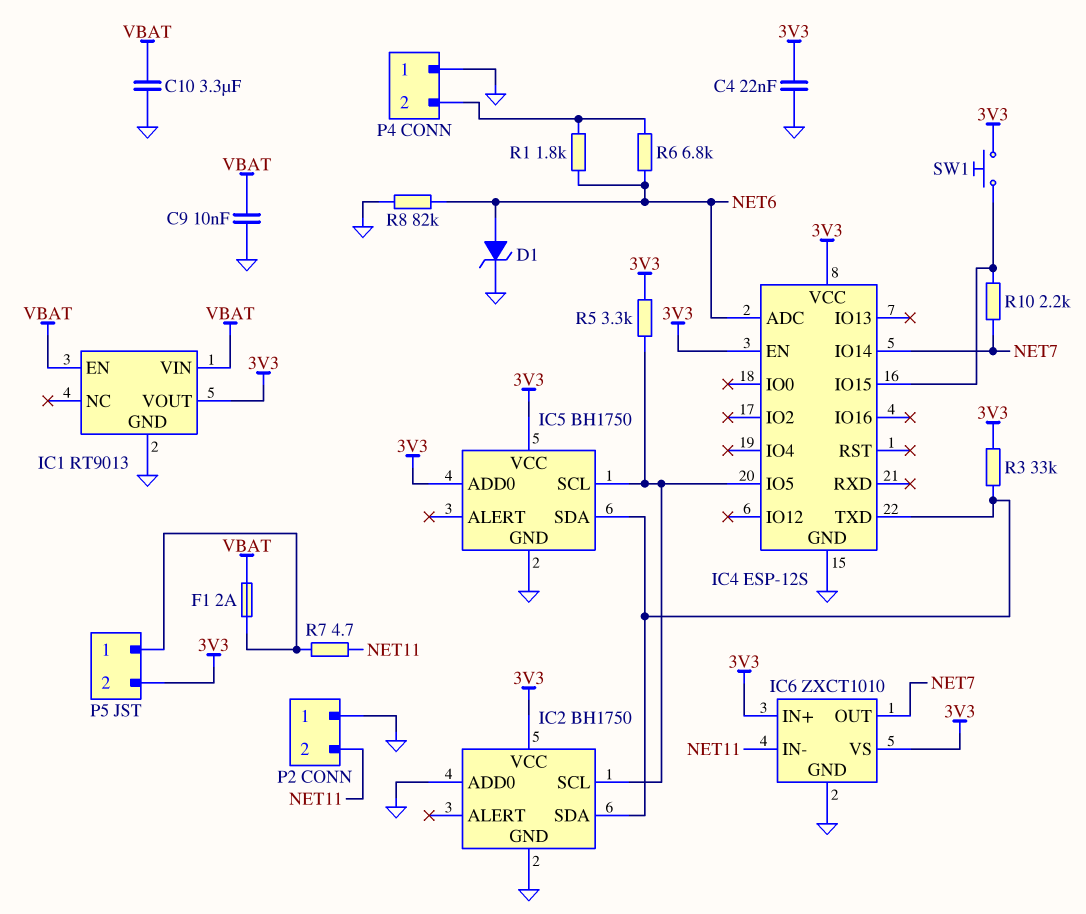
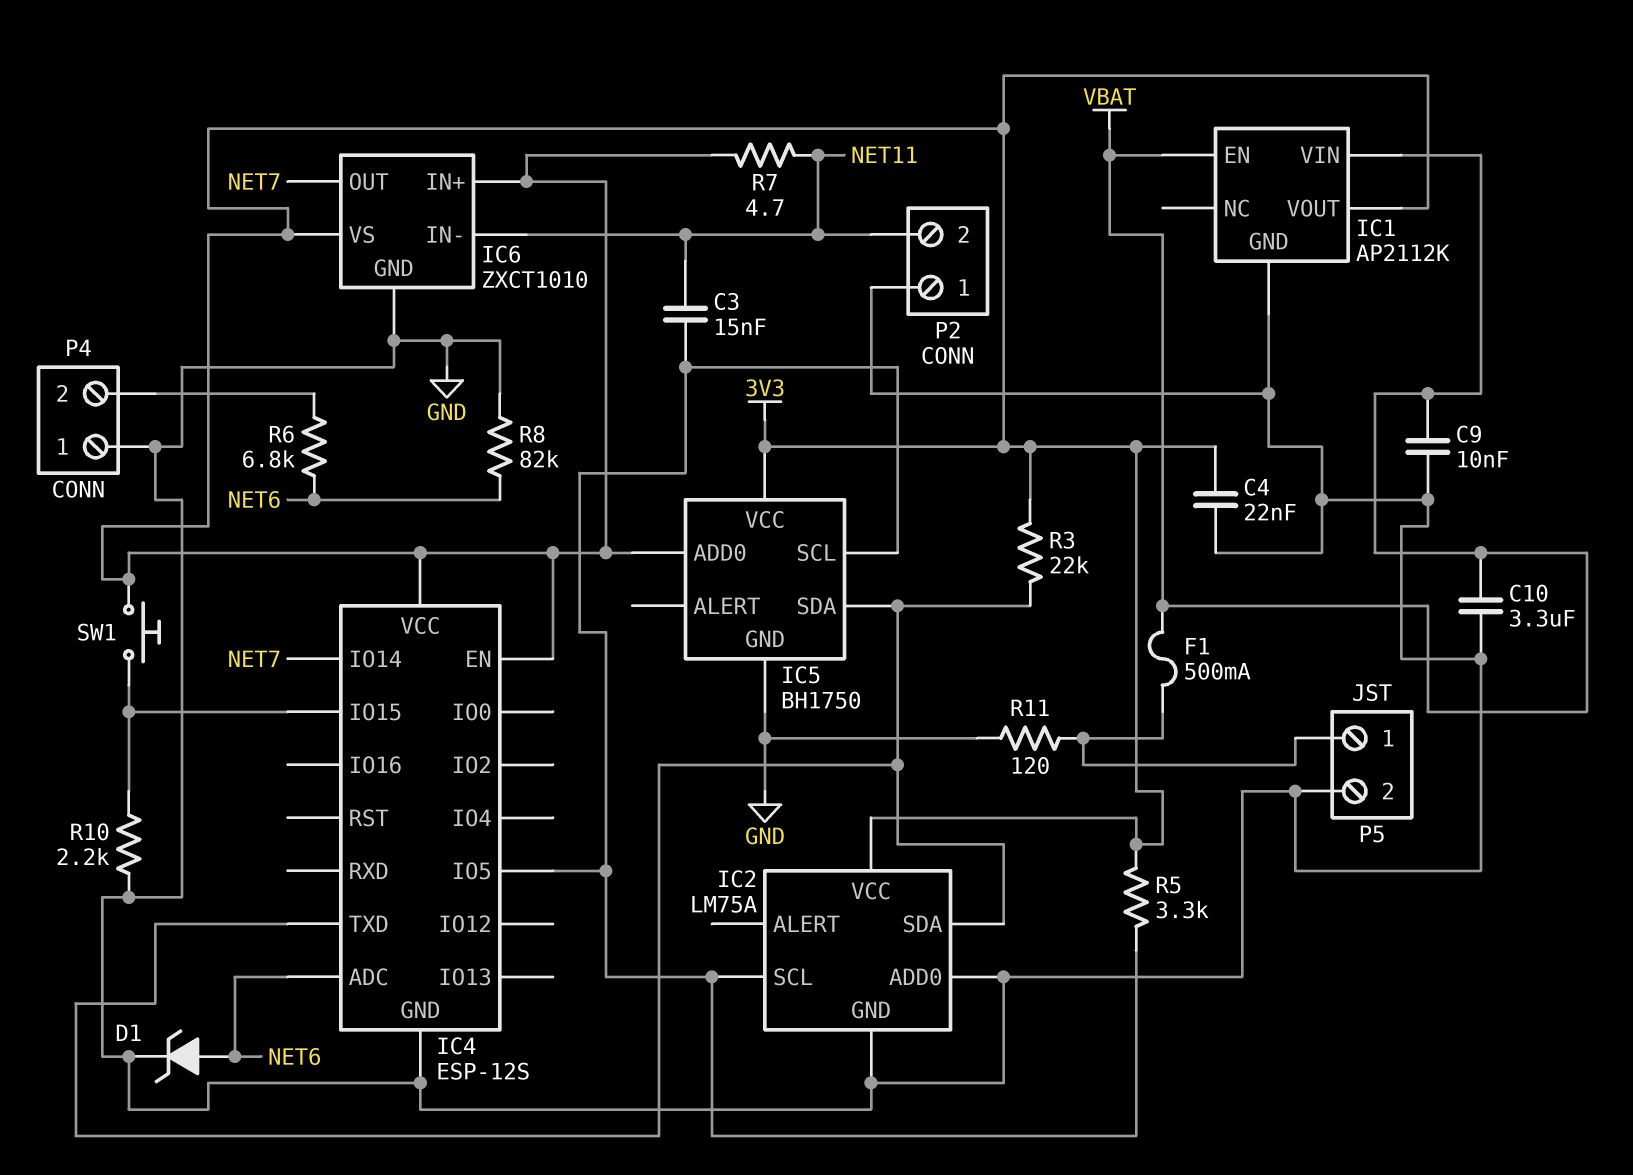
C3: none -> 15nF (IC2/SCL, NET11)
F1: 2A (P5/1, VBAT) -> 500mA (P5/1, VBAT)
IC1: RT9013 -> AP2112K
IC2: BH1750 -> LM75A
P5 pin 2: 3V3 -> GND
R1: 1.8k (NET6, P4/2) -> none
R3: 33k (3V3, IC2/SDA) -> 22k (3V3, IC2/SDA)
R7: 4.7 (NET11, P5/1) -> 4.7 (3V3, NET11)
R10: 2.2k (IC4/IO15, NET7) -> 2.2k (GND, IC4/IO15)
R11: none -> 120 (GND, P5/1)

